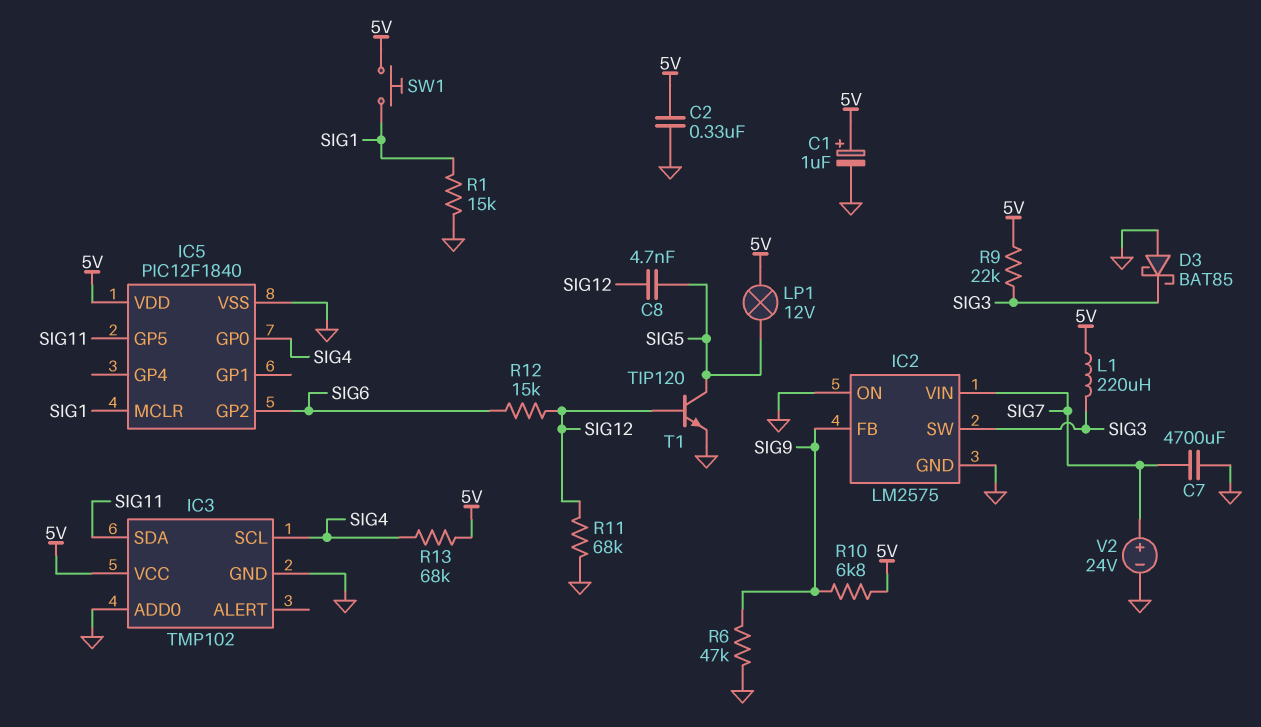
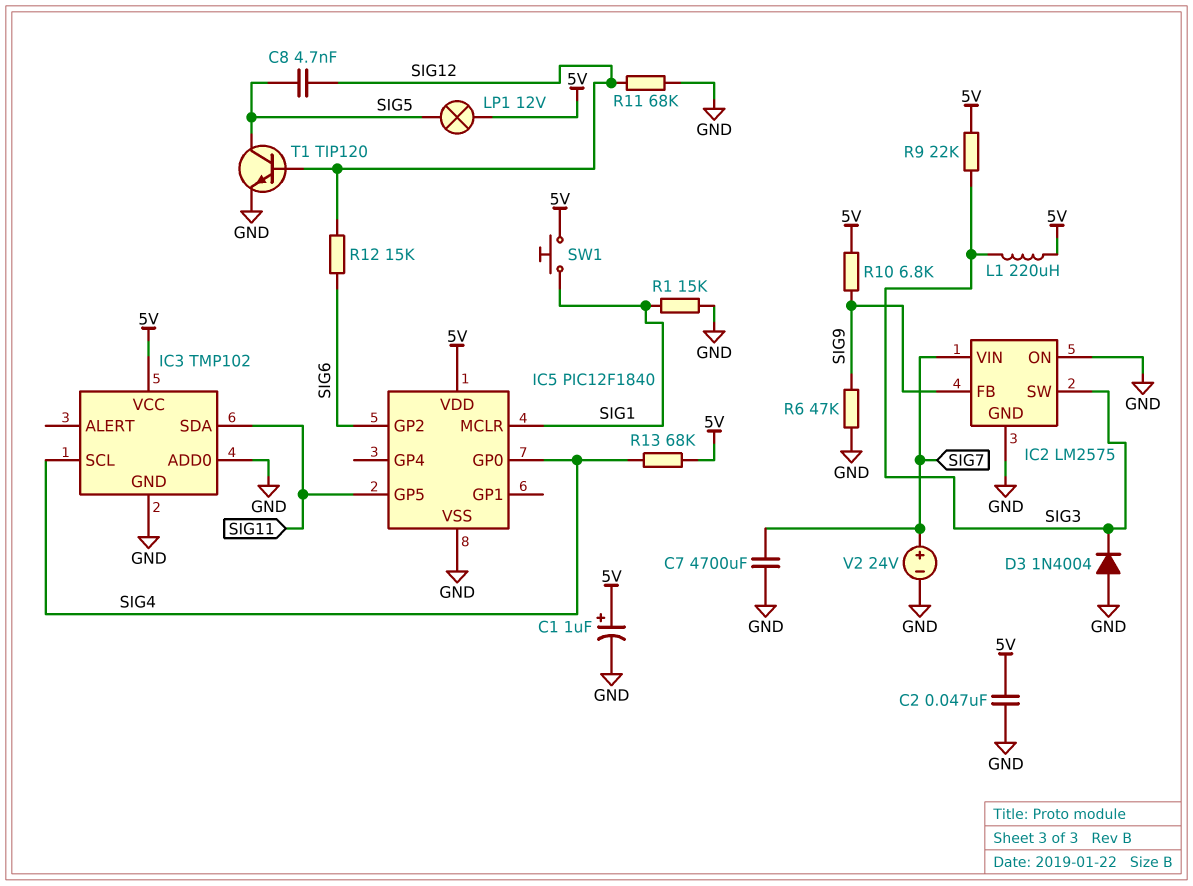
C2: 330nF (5V, GND) -> 47nF (5V, GND)
D3: schottky BAT85 (A GND, K SIG3) -> diode 1N4004 (A GND, K SIG3)

